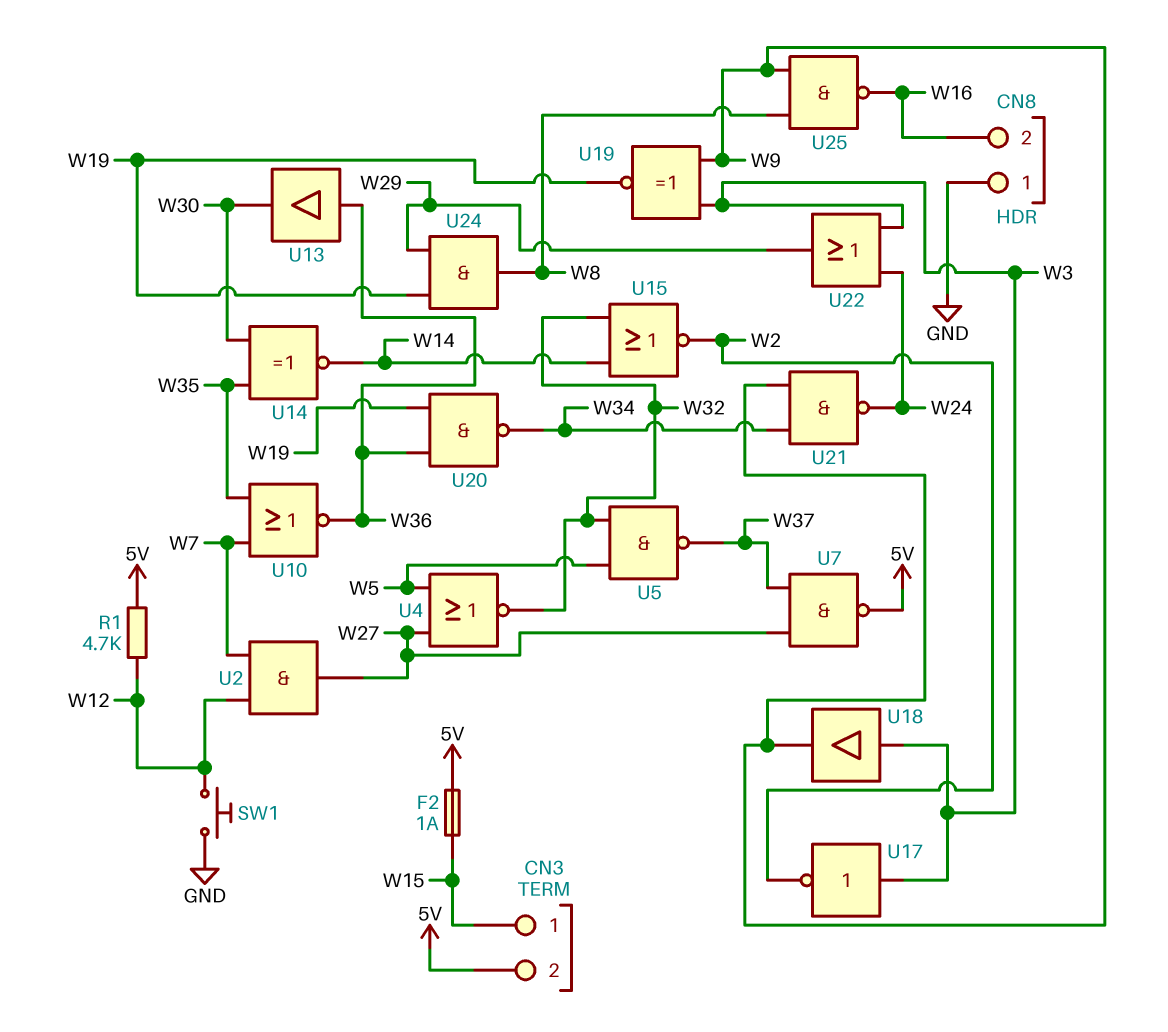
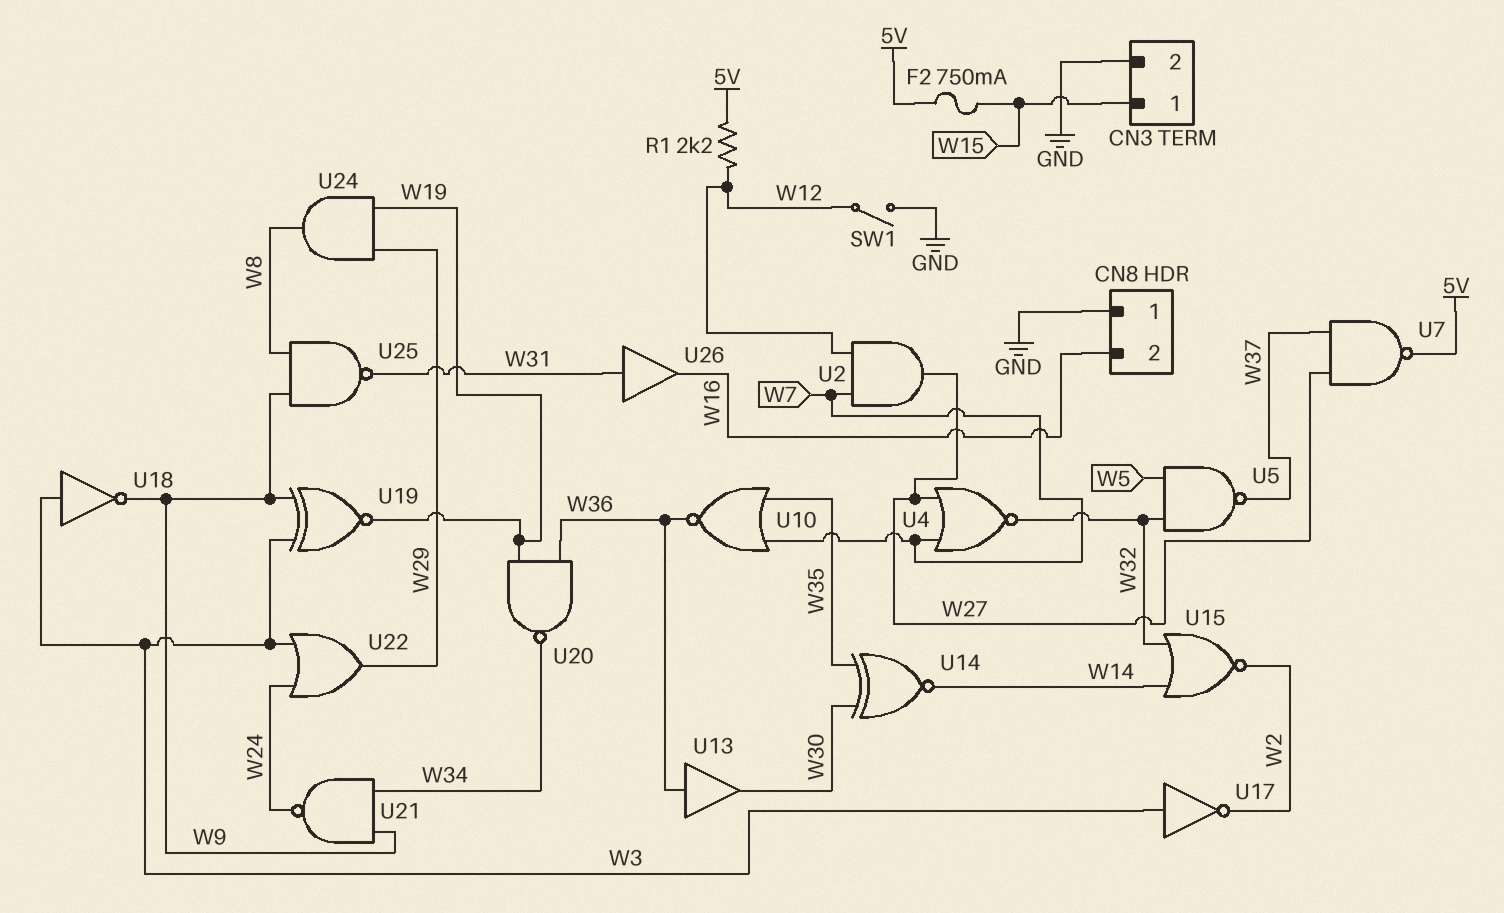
CN3 pin 2: 5V -> GND
F2: 1A (5V, W15) -> 750mA (5V, W15)
R1: 4.7k (5V, W12) -> 2.2k (5V, W12)
SW1: button (GND, W12) -> switch (GND, W12)
U4: NOR (in W5, in W27, out W32) -> NOR (in W7, in W27, out W32)
U18: buffer (in W3, out W9) -> NOT (in W3, out W9)
U25: NAND (in W8, in W9, out W16) -> NAND (in W8, in W9, out W31)
U26: none -> buffer (in W31, out W16)

